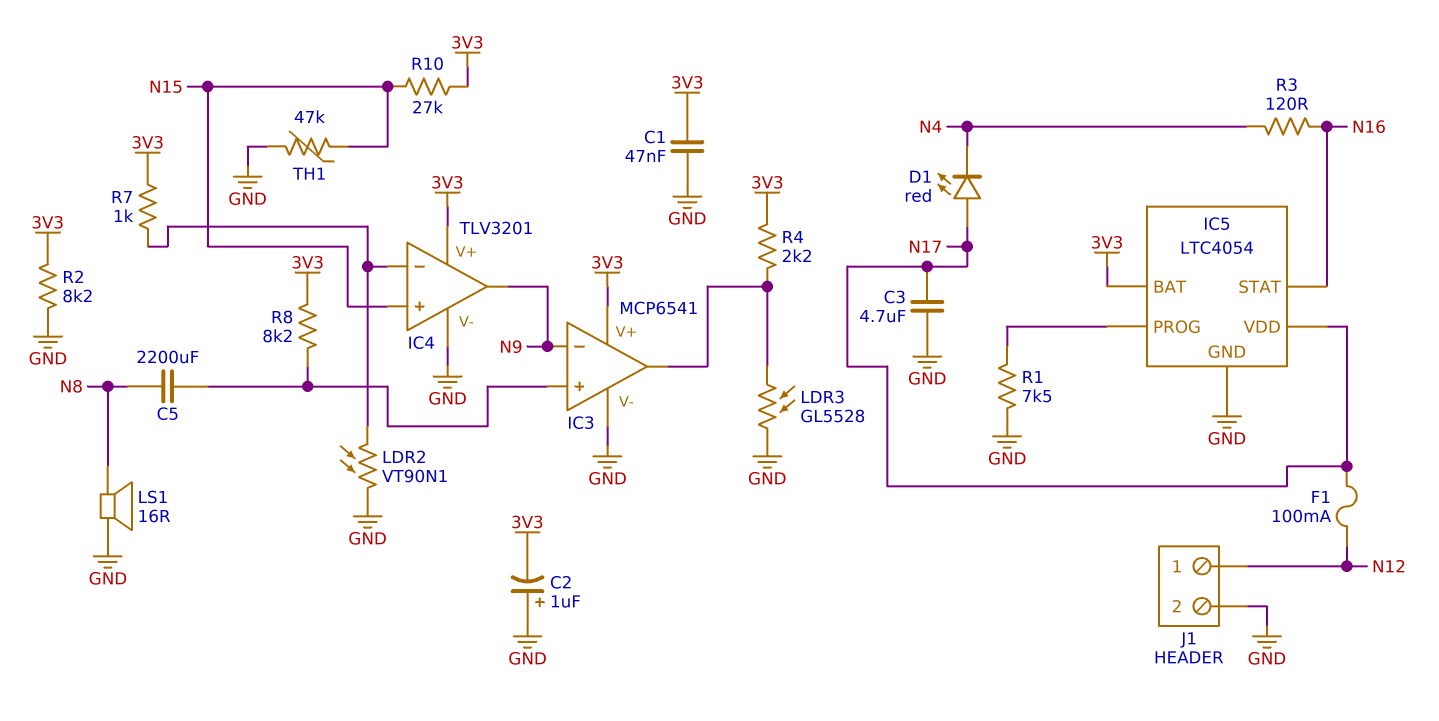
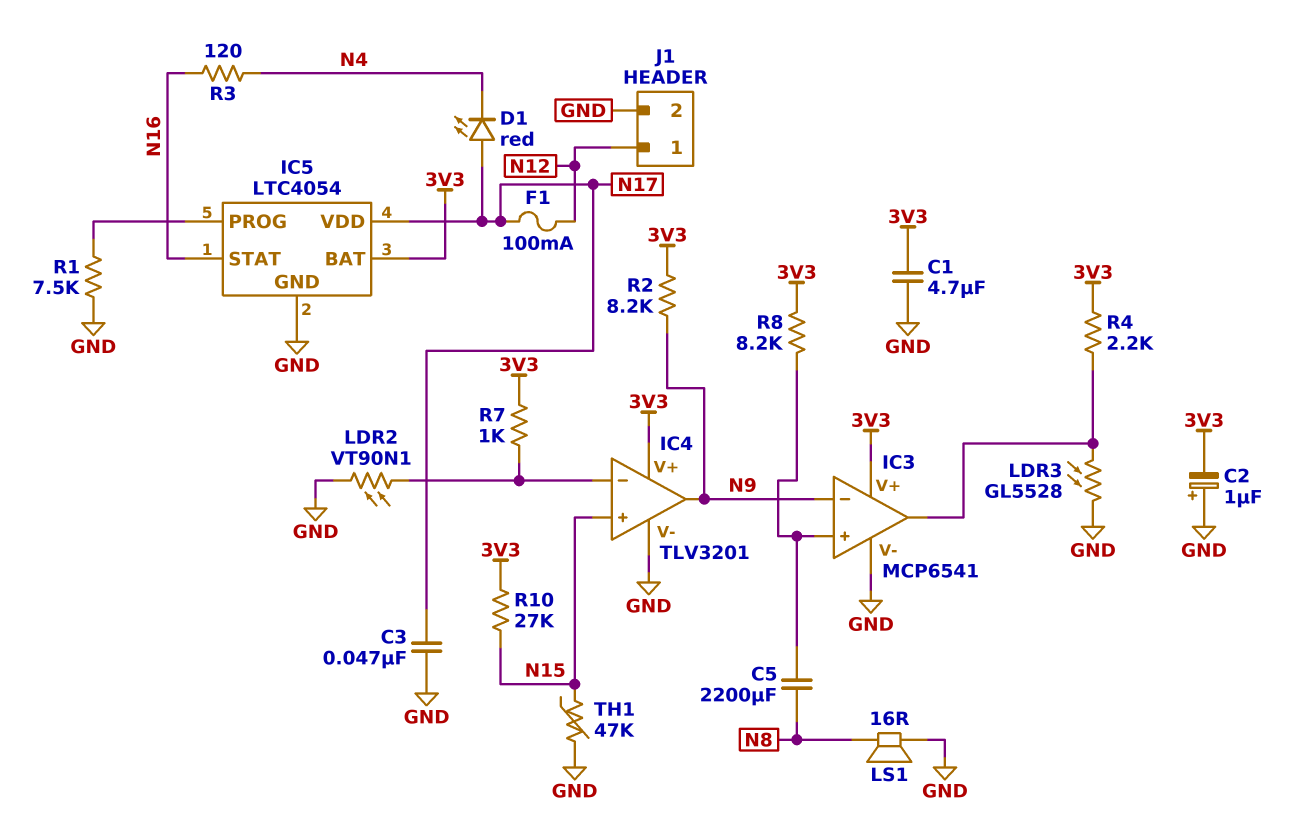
C1: 47nF (3V3, GND) -> 4.7uF (3V3, GND)
C3: 4.7uF (GND, N17) -> 47nF (GND, N17)
R2: 8.2k (3V3, GND) -> 8.2k (3V3, N9)

